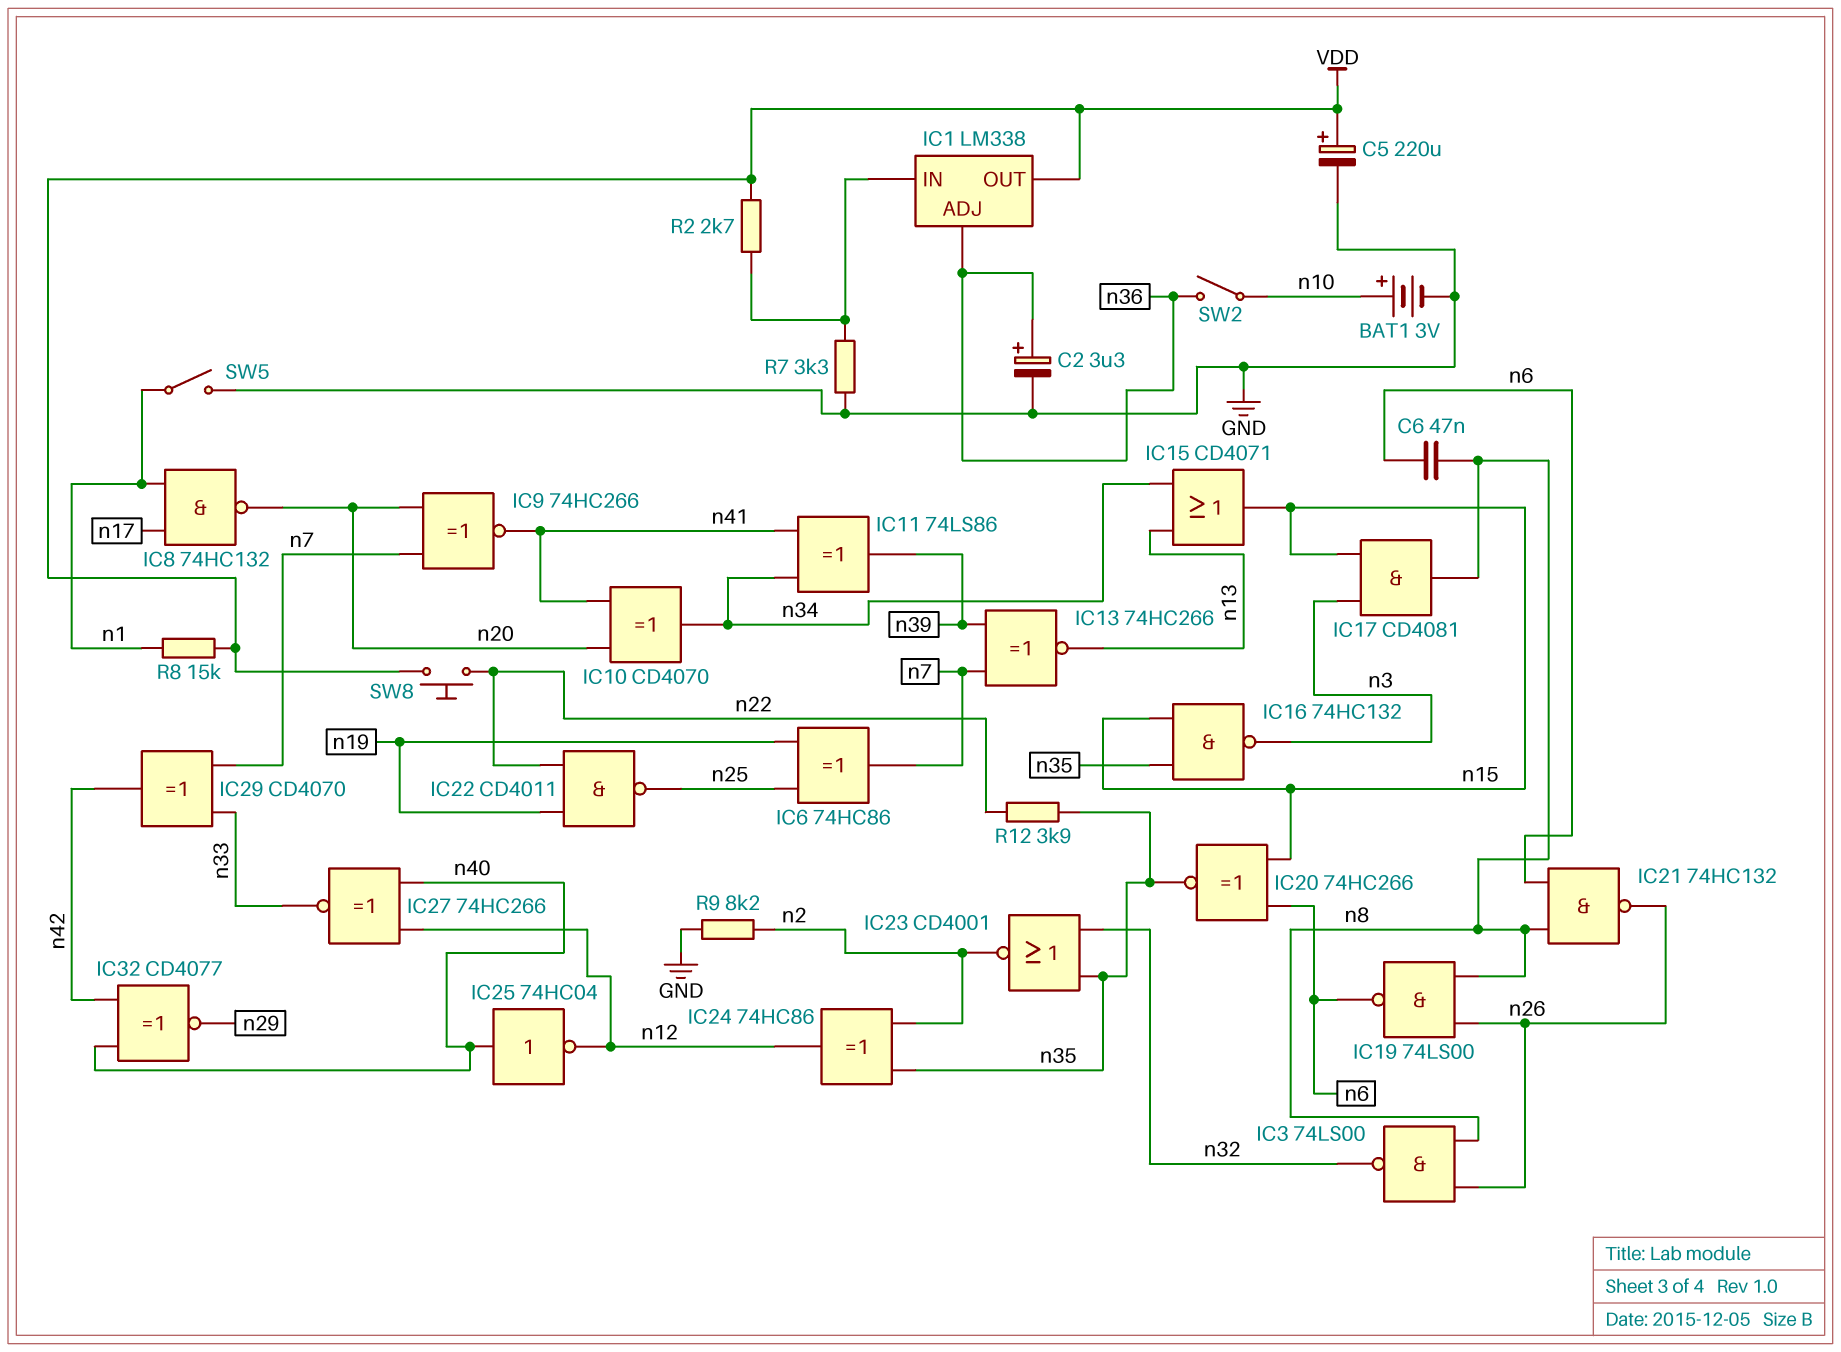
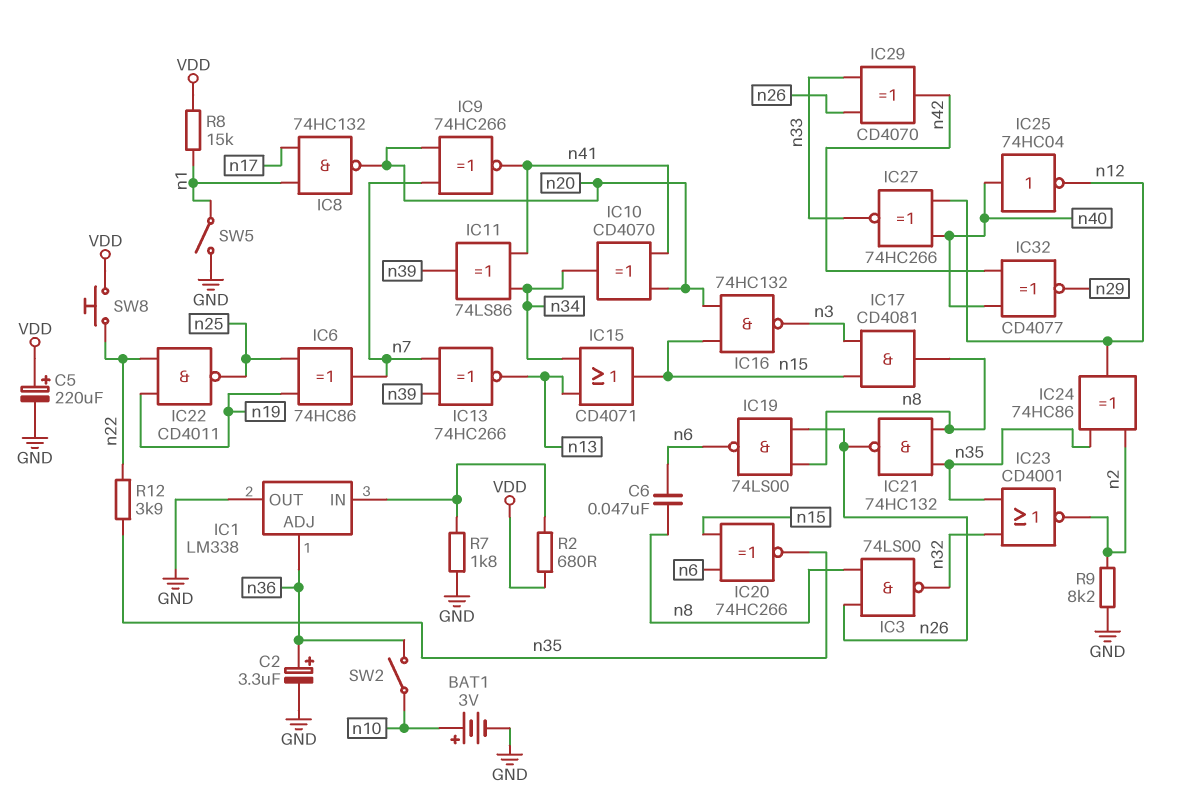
IC1 pin OUT: VDD -> GND
IC16: NAND 74HC132 (in n15, in n35, out n3) -> NAND 74HC132 (in n15, in n20, out n3)
IC21: NAND 74HC132 (in n6, in n8, out n26) -> NAND 74HC132 (in n8, in n35, out n26)
IC29: XOR CD4070 (in n7, in n33, out n42) -> XOR CD4070 (in n26, in n33, out n42)
R2: 2.7k (IC1/IN, VDD) -> 680 (IC1/IN, VDD)
R7: 3.3k (GND, IC1/IN) -> 1.8k (GND, IC1/IN)

